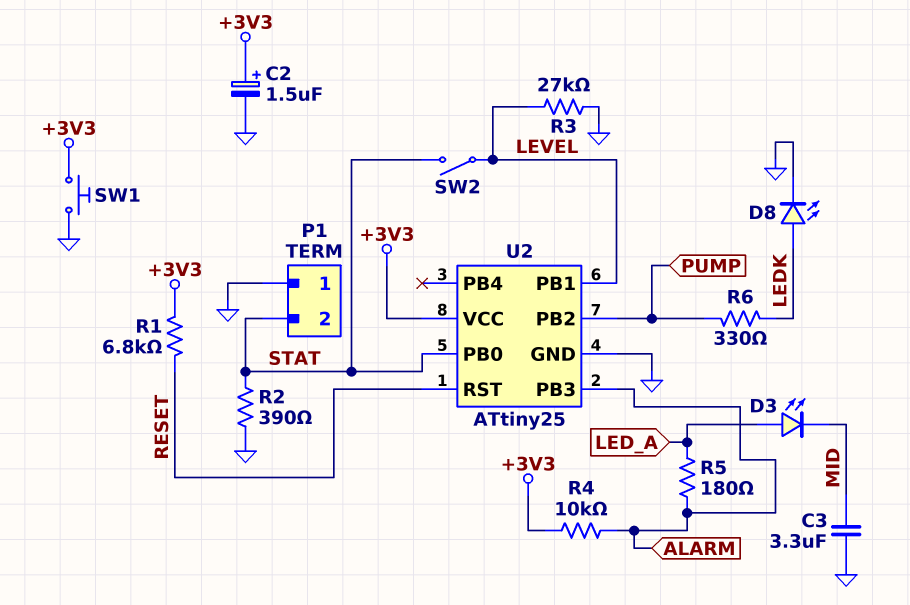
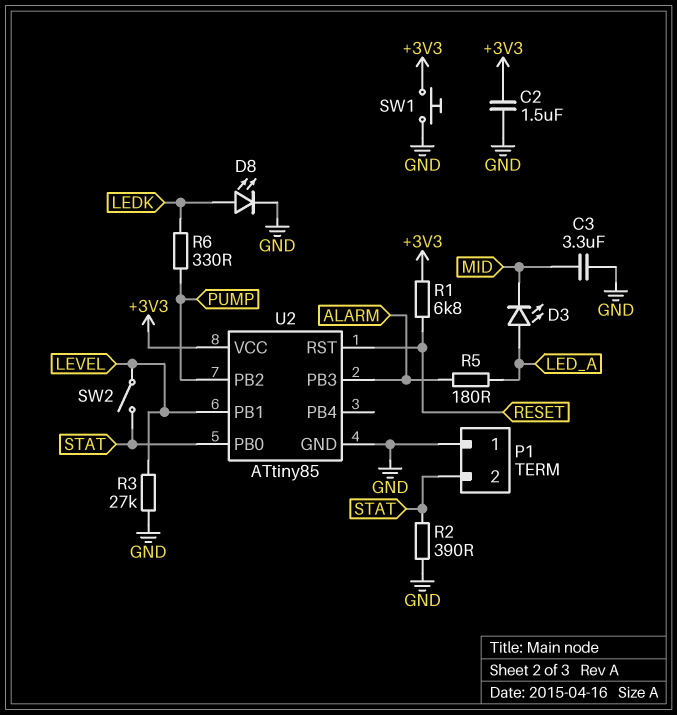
C2: 1.5uF (plus +3V3, minus GND) -> 1.5uF (+3V3, GND)
R4: 10k (+3V3, ALARM) -> none
U2: ATtiny25 -> ATtiny85

